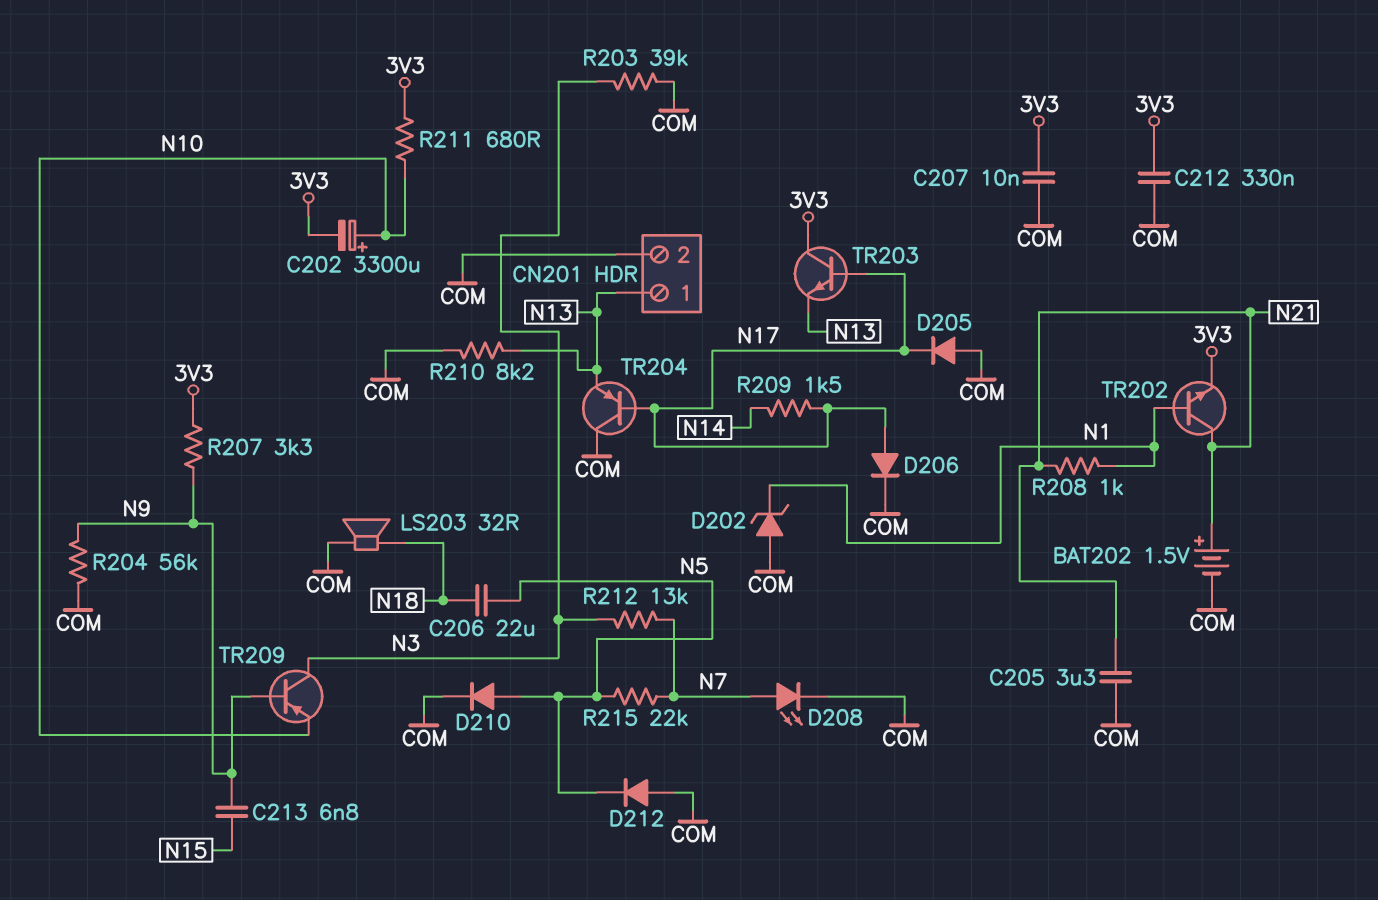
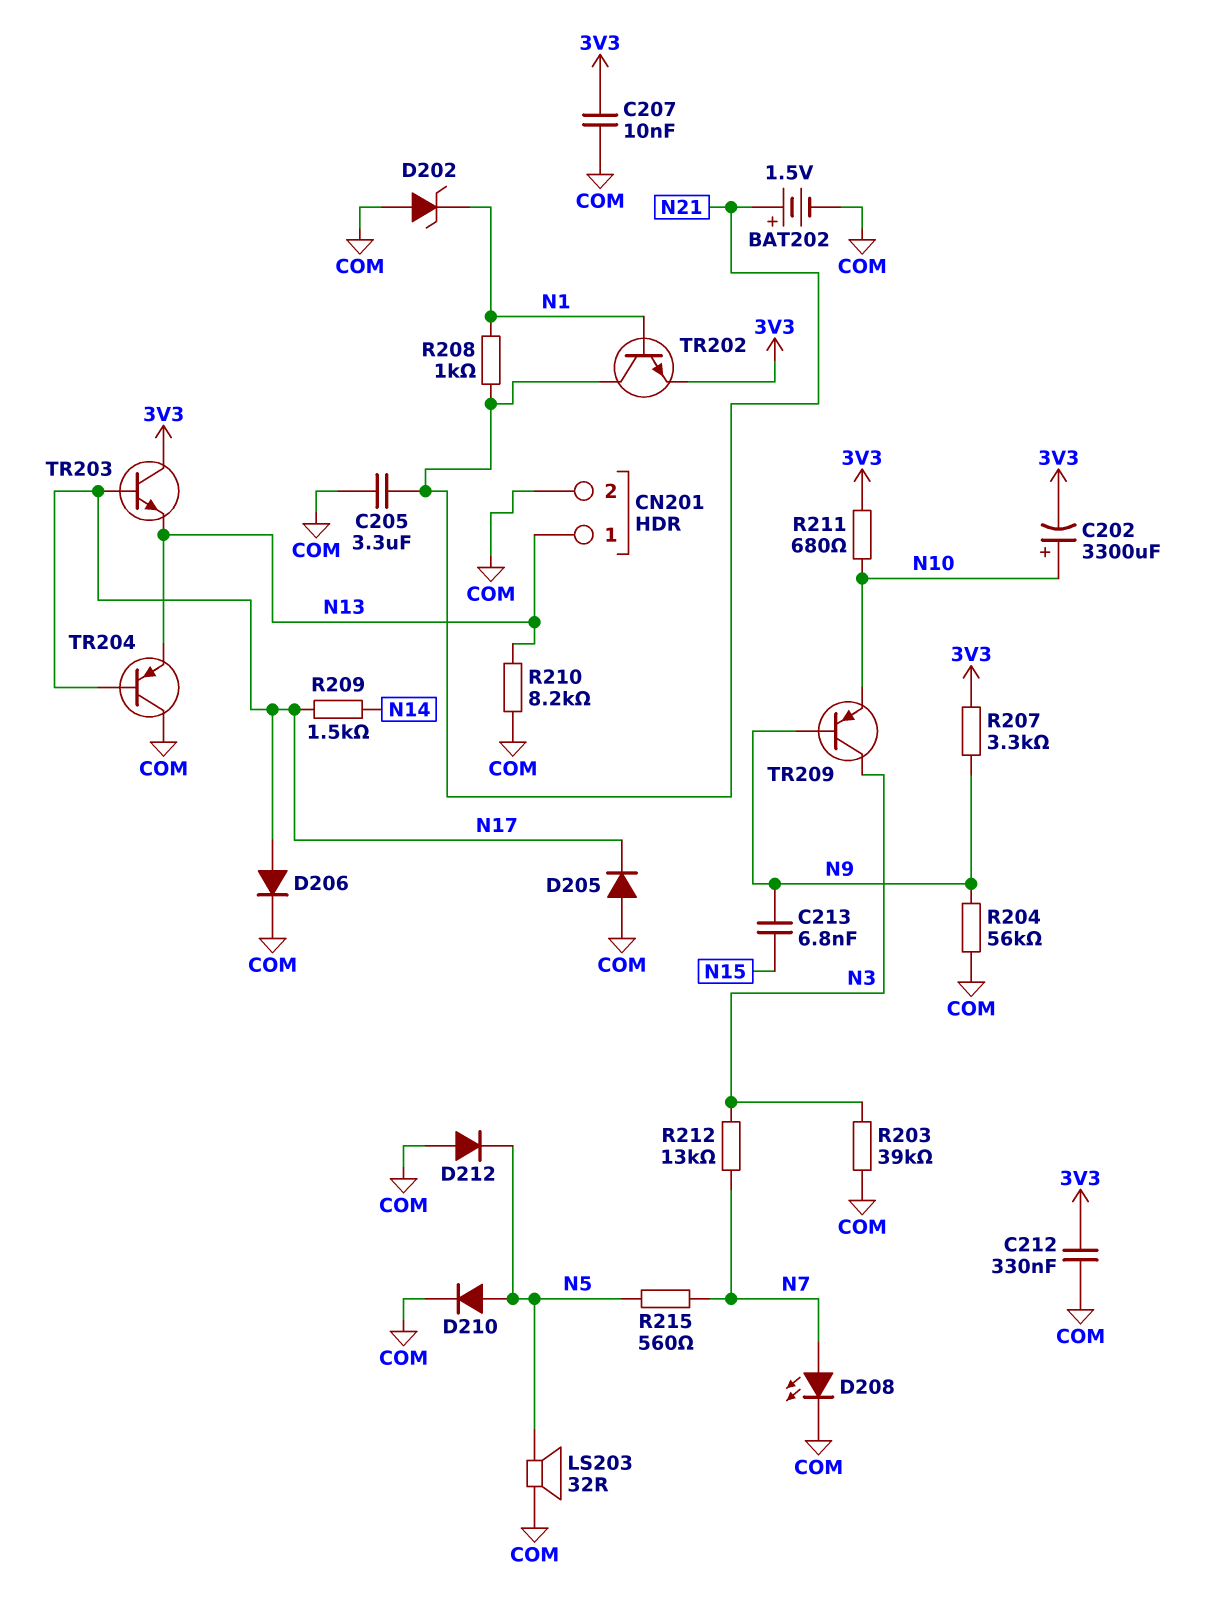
C206: 22uF (N5, N18) -> none
LS203: speaker 32R (COM, N18) -> speaker 32R (COM, N5)
R215: 22k (N5, N7) -> 560 (N5, N7)

